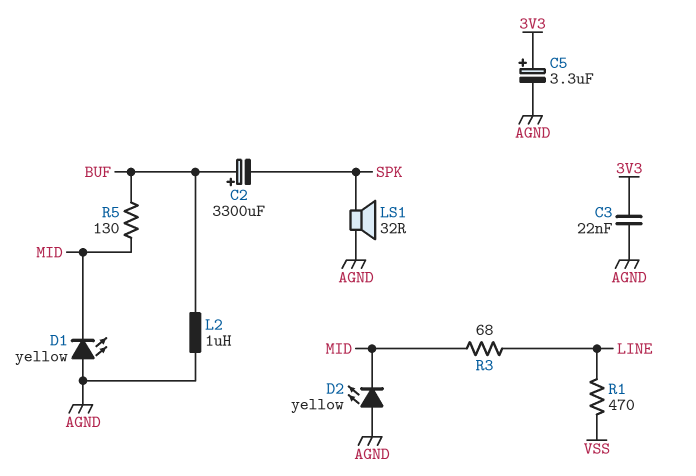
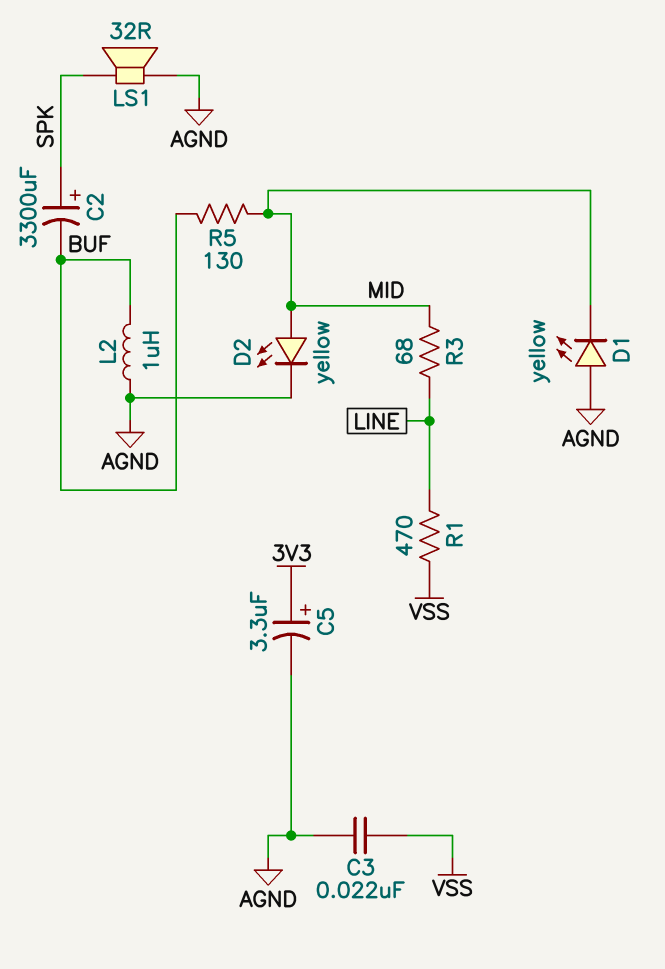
C2: 3300uF (plus BUF, minus SPK) -> 3300uF (plus SPK, minus BUF)
C3: 22nF (3V3, AGND) -> 22nF (AGND, VSS)
D2: LED yellow (A AGND, K MID) -> LED yellow (A MID, K AGND)

